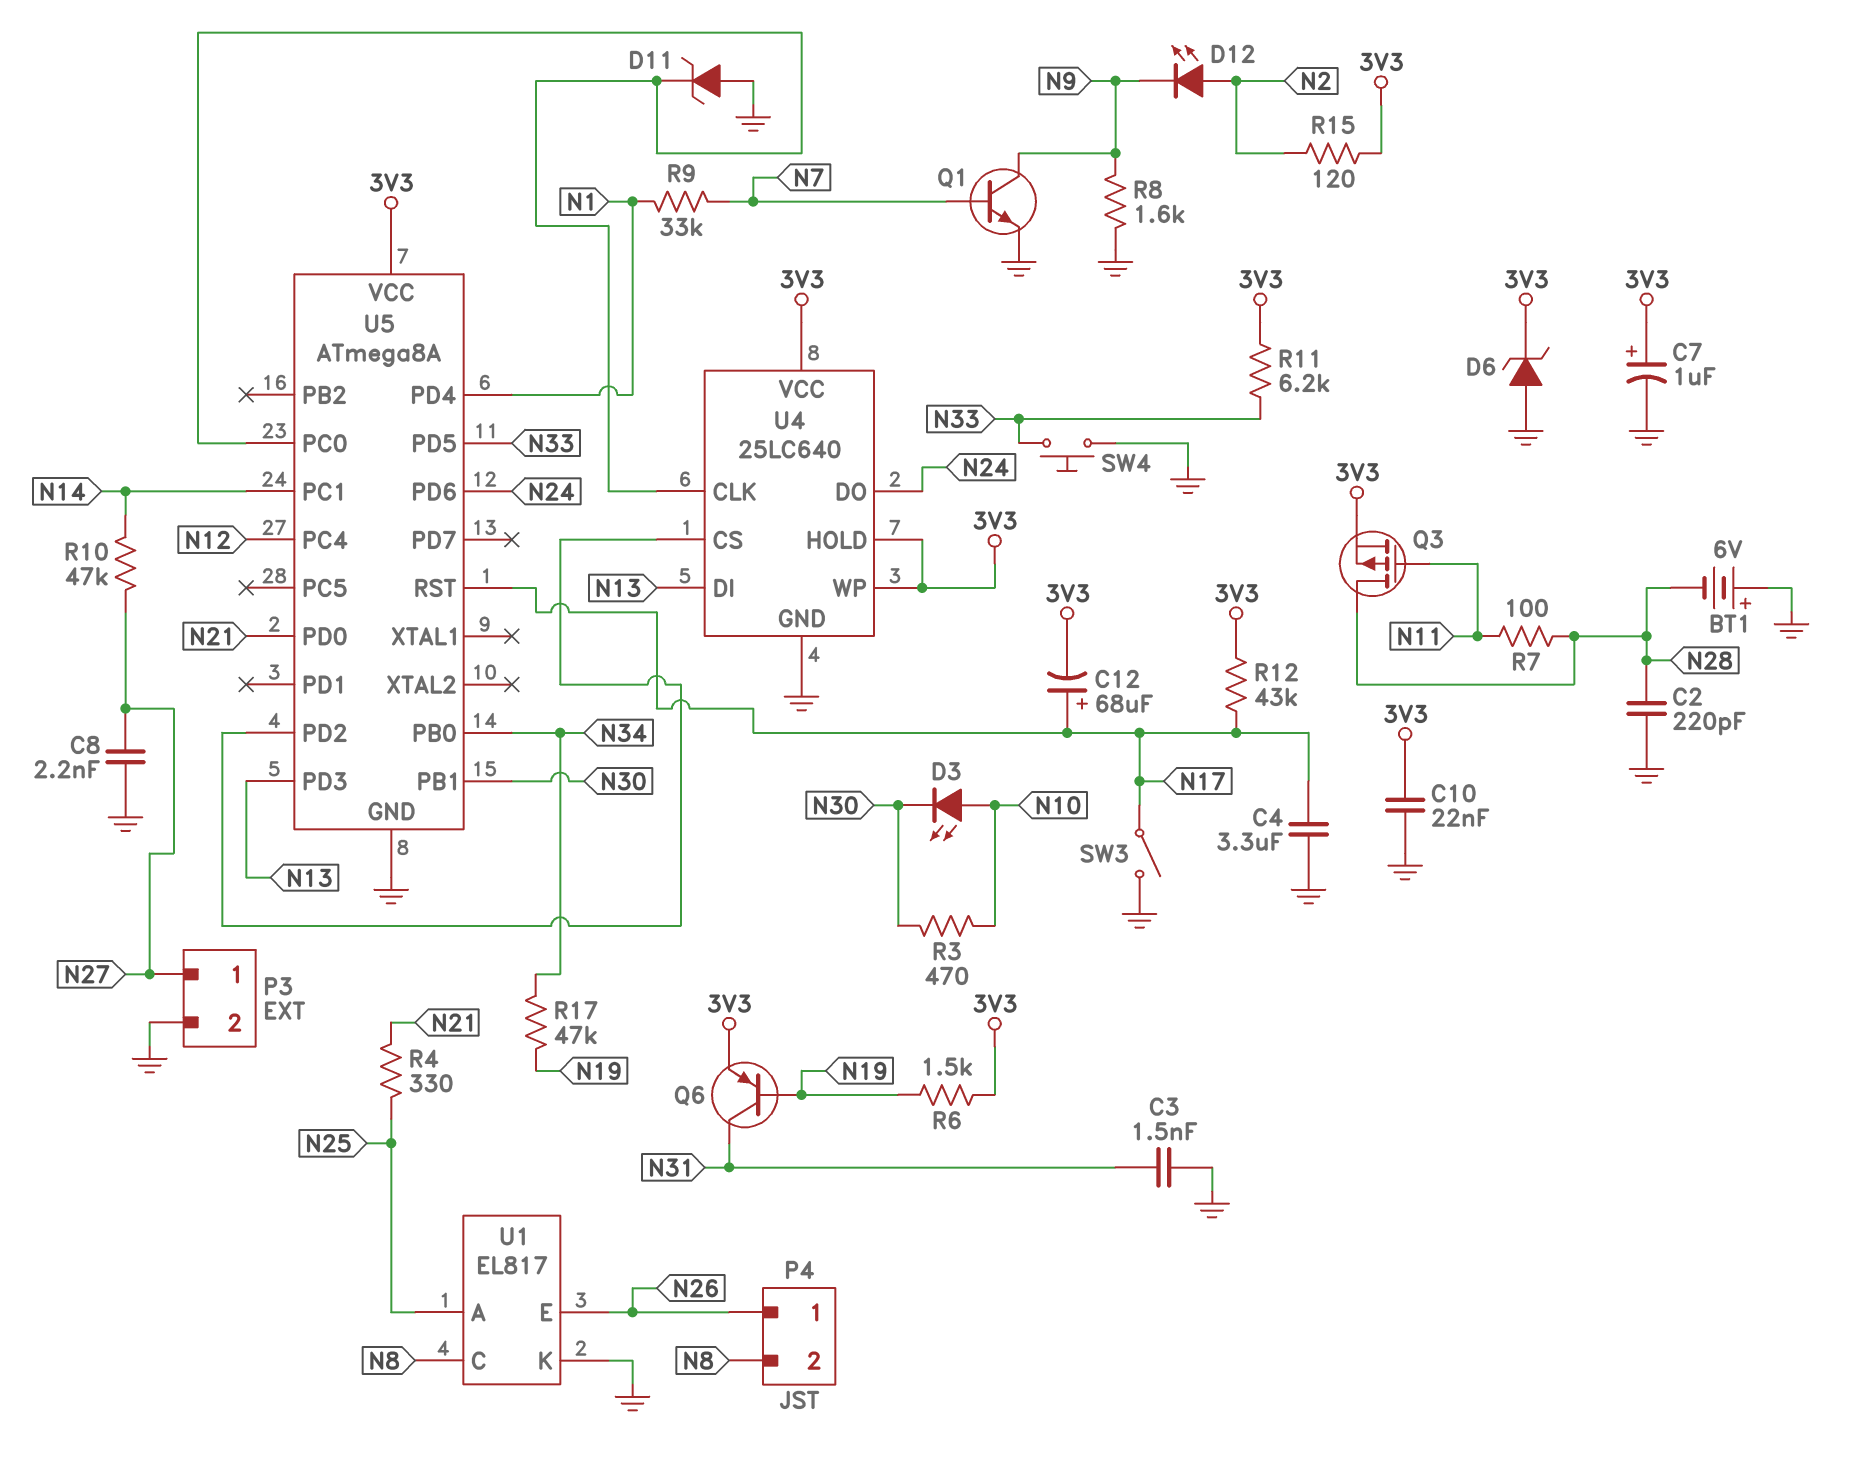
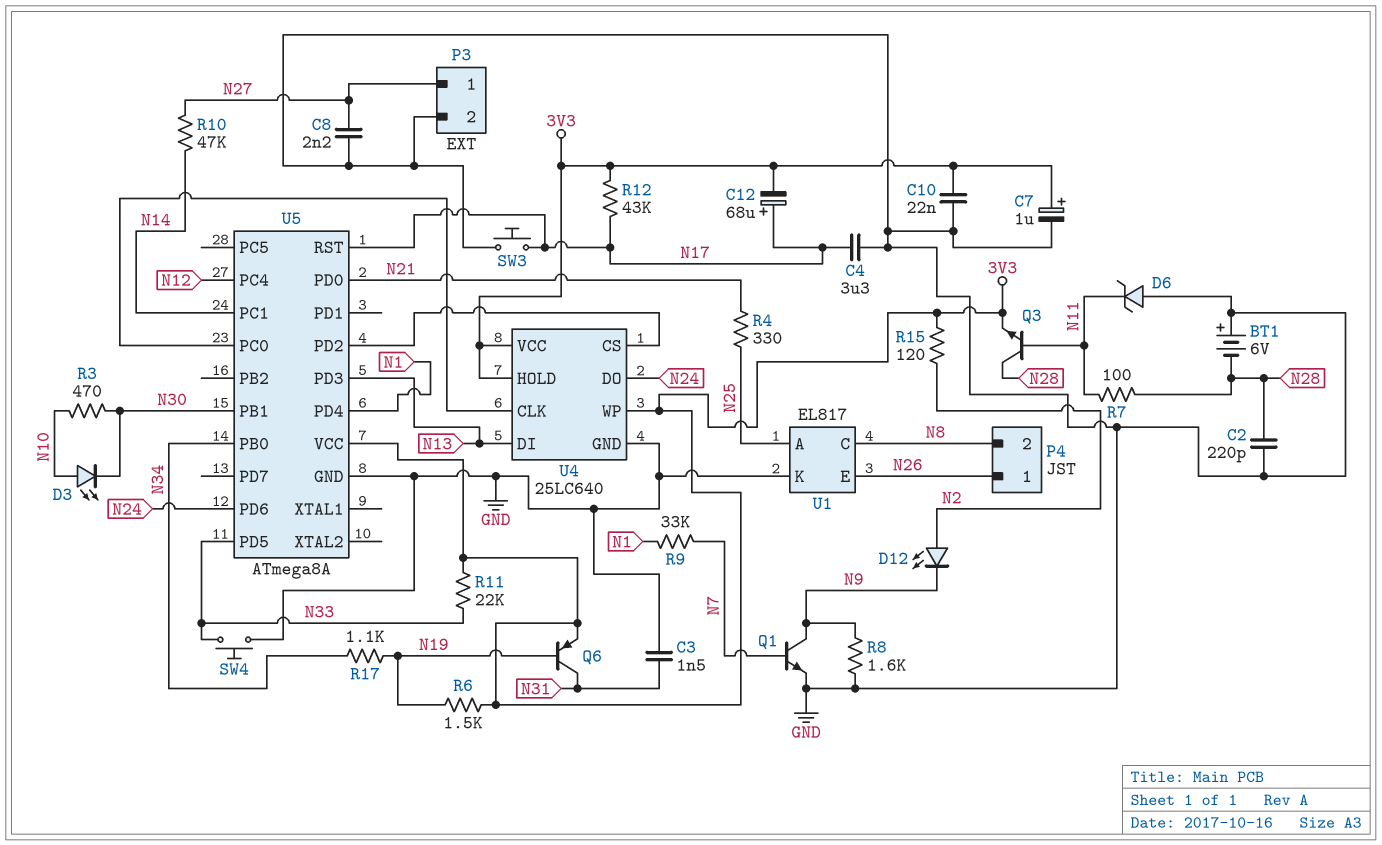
D6: zener (A GND, K 3V3) -> zener (A GND, K N11)
D11: zener (A GND, K U4/CLK) -> none
Q3: PMOS (G N11, D N28, S 3V3) -> NPN (B N11, C N28, E 3V3)
R11: 6.2k (3V3, N33) -> 22k (3V3, N33)
R17: 47k (N19, N34) -> 1.1k (N19, N34)
SW3: switch (GND, N17) -> button (GND, N17)

